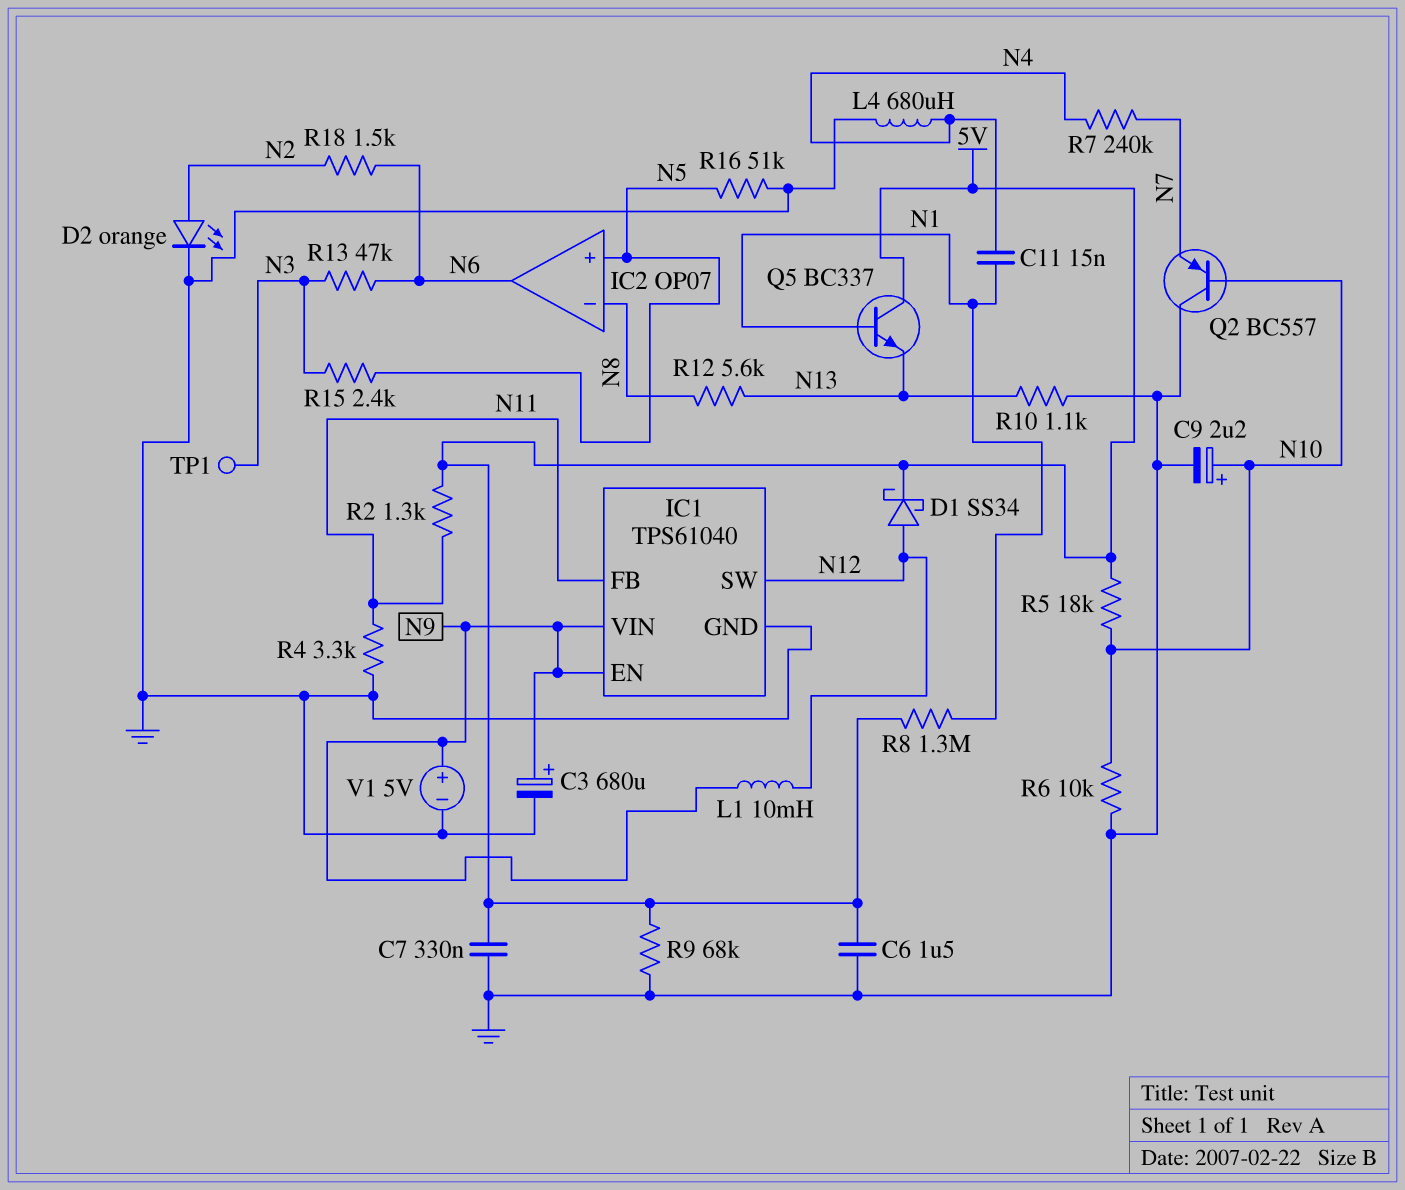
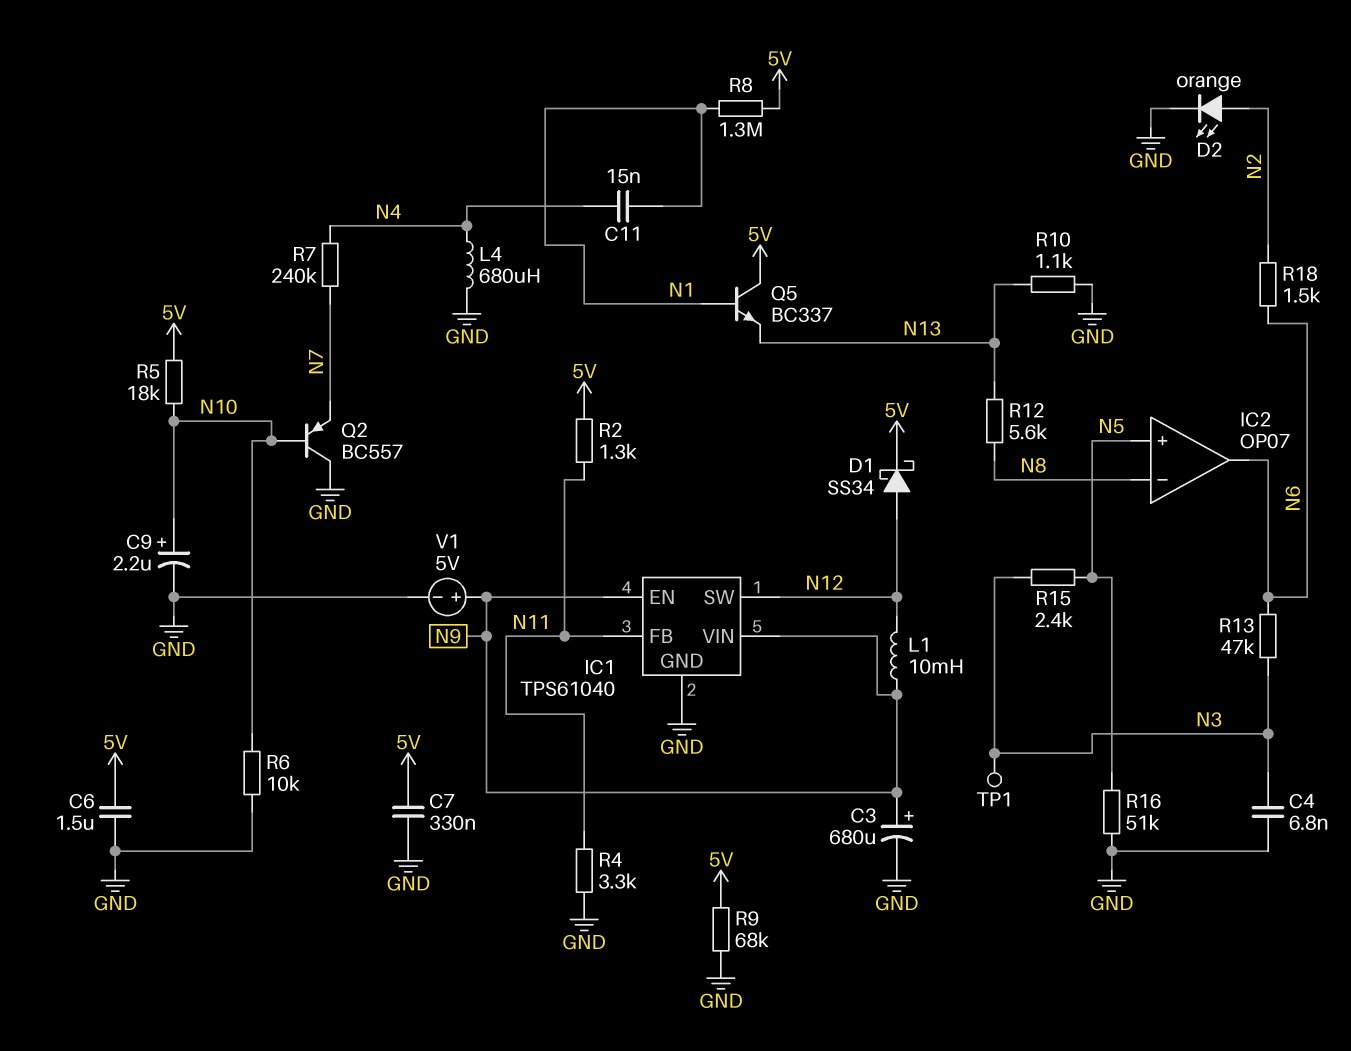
C4: none -> 6.8nF (GND, N3)

